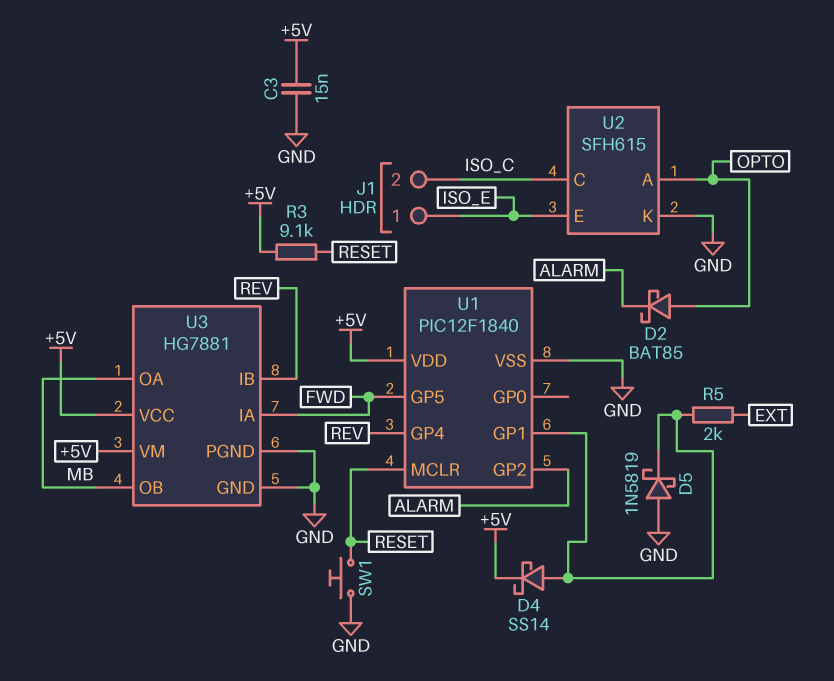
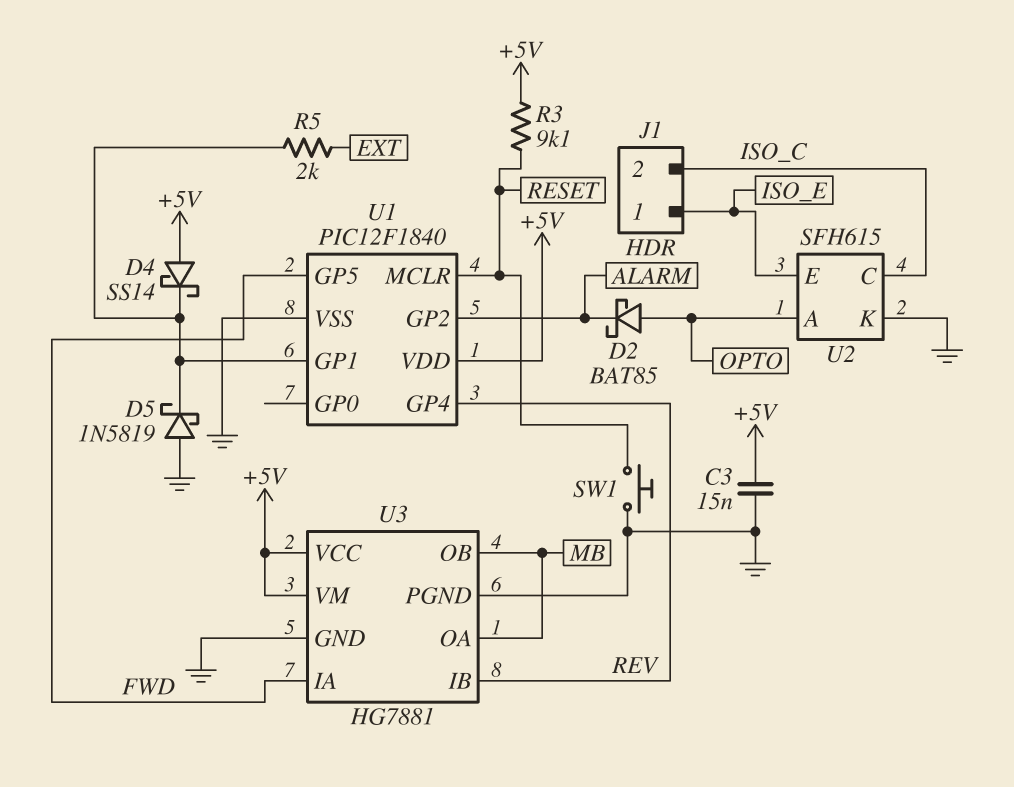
D4: schottky SS14 (A U1/GP1, K +5V) -> schottky SS14 (A +5V, K U1/GP1)

